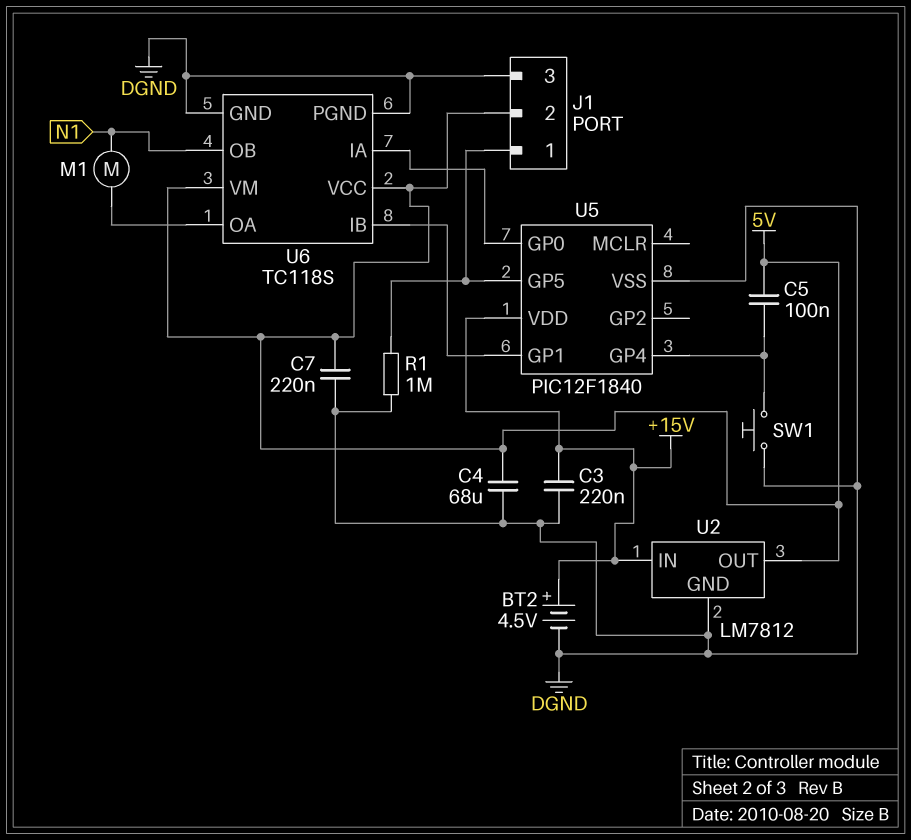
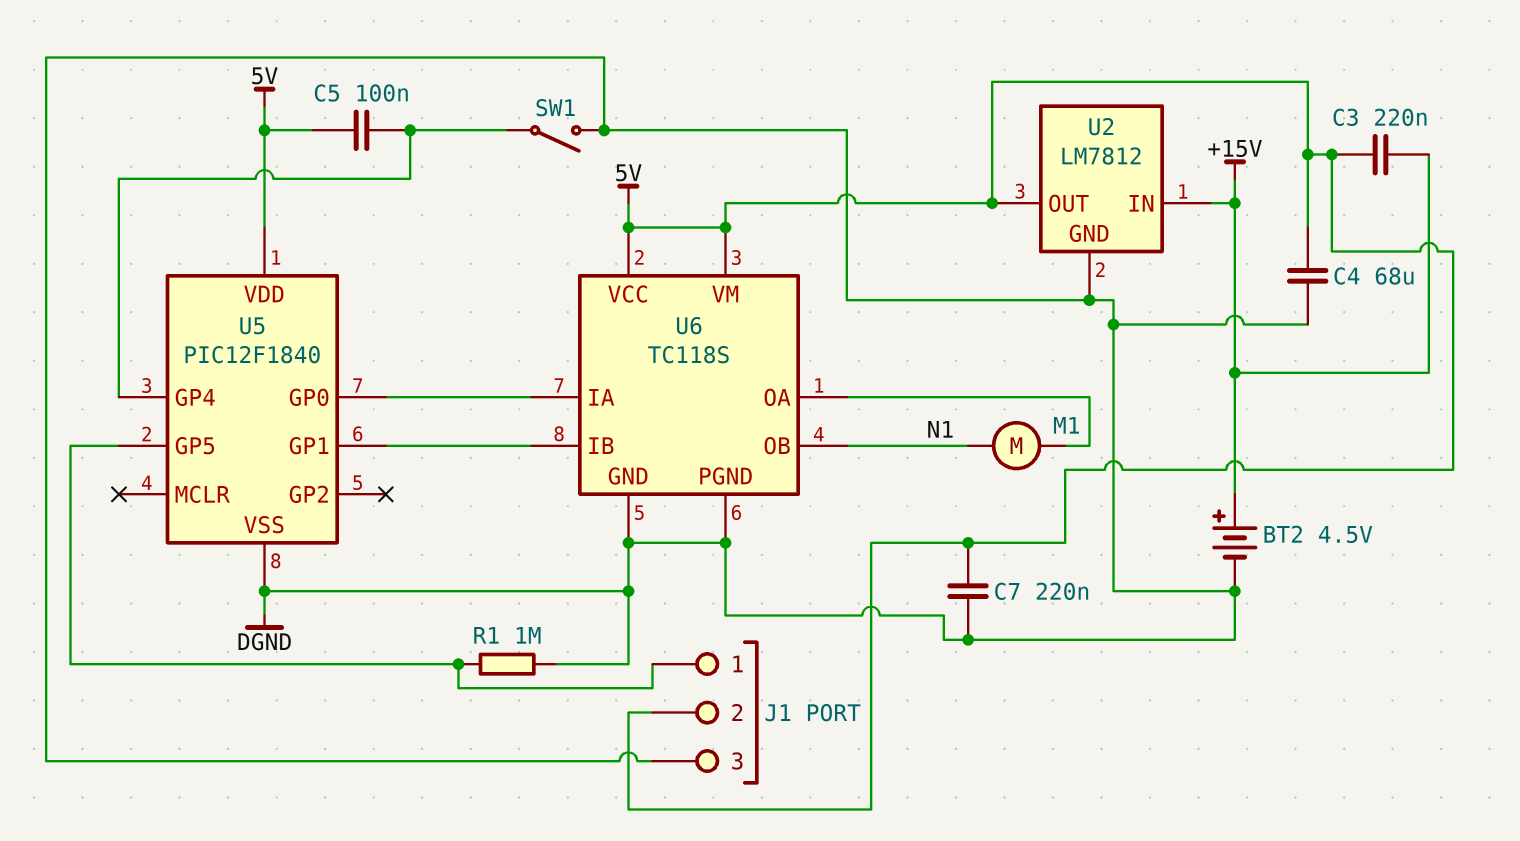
C3: 220nF (+15V, DGND) -> 220nF (+15V, 5V)
SW1: button (DGND, U5/GP4) -> switch (DGND, U5/GP4)
U5 pin VDD: +15V -> 5V

